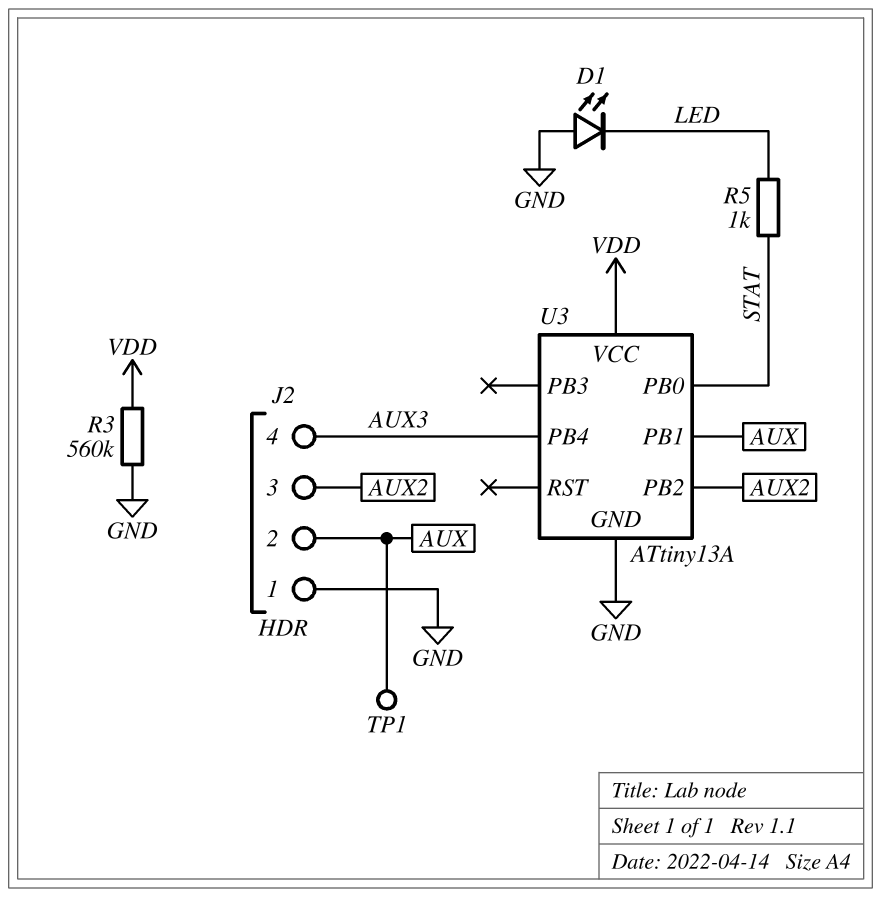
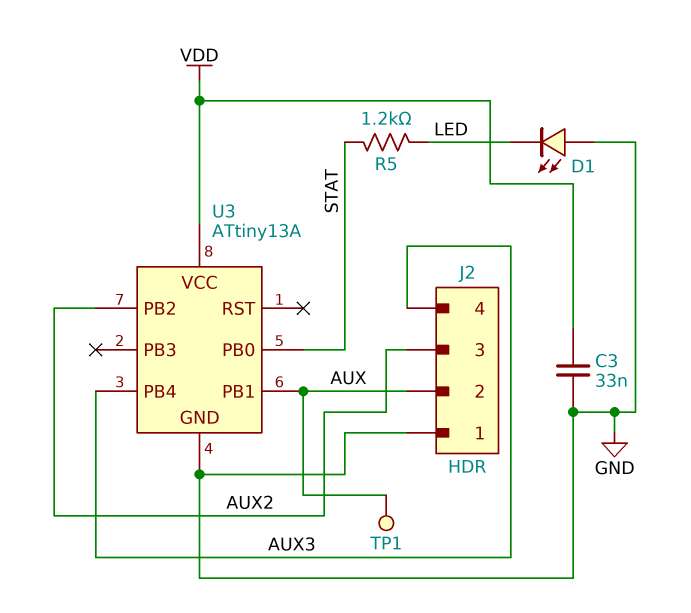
C3: none -> 33nF (GND, VDD)
R3: 560k (GND, VDD) -> none
R5: 1k (LED, STAT) -> 1.2k (LED, STAT)

